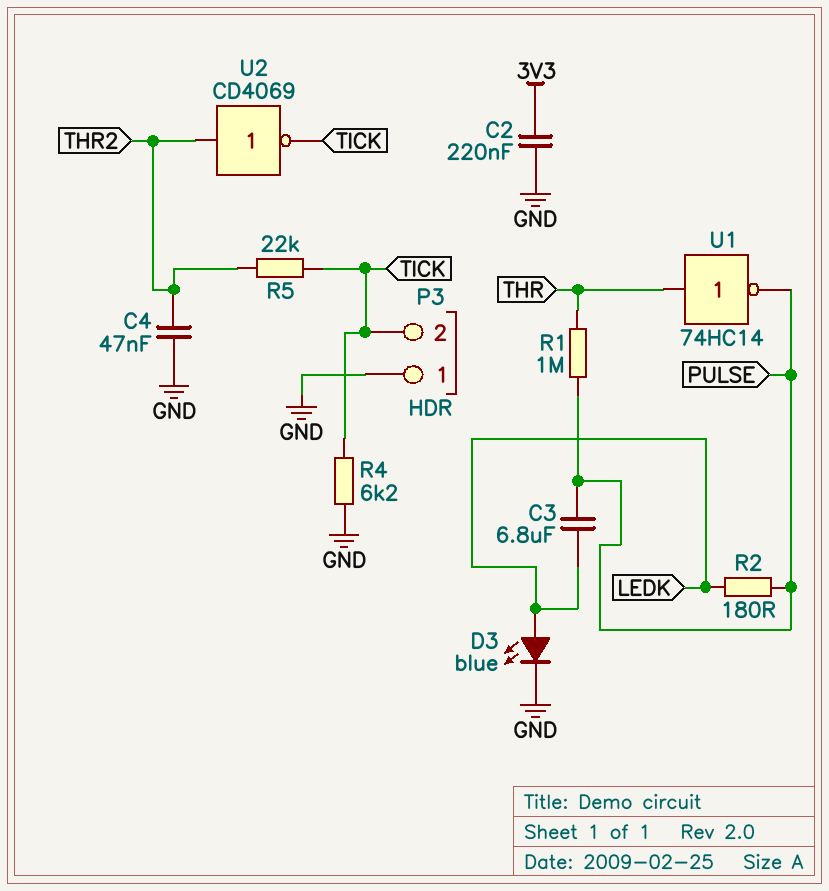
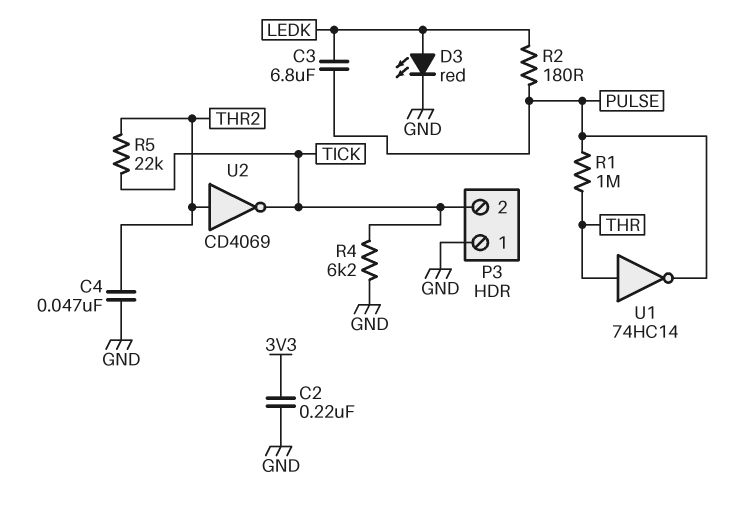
D3: LED blue (A LEDK, K GND) -> LED red (A LEDK, K GND)

